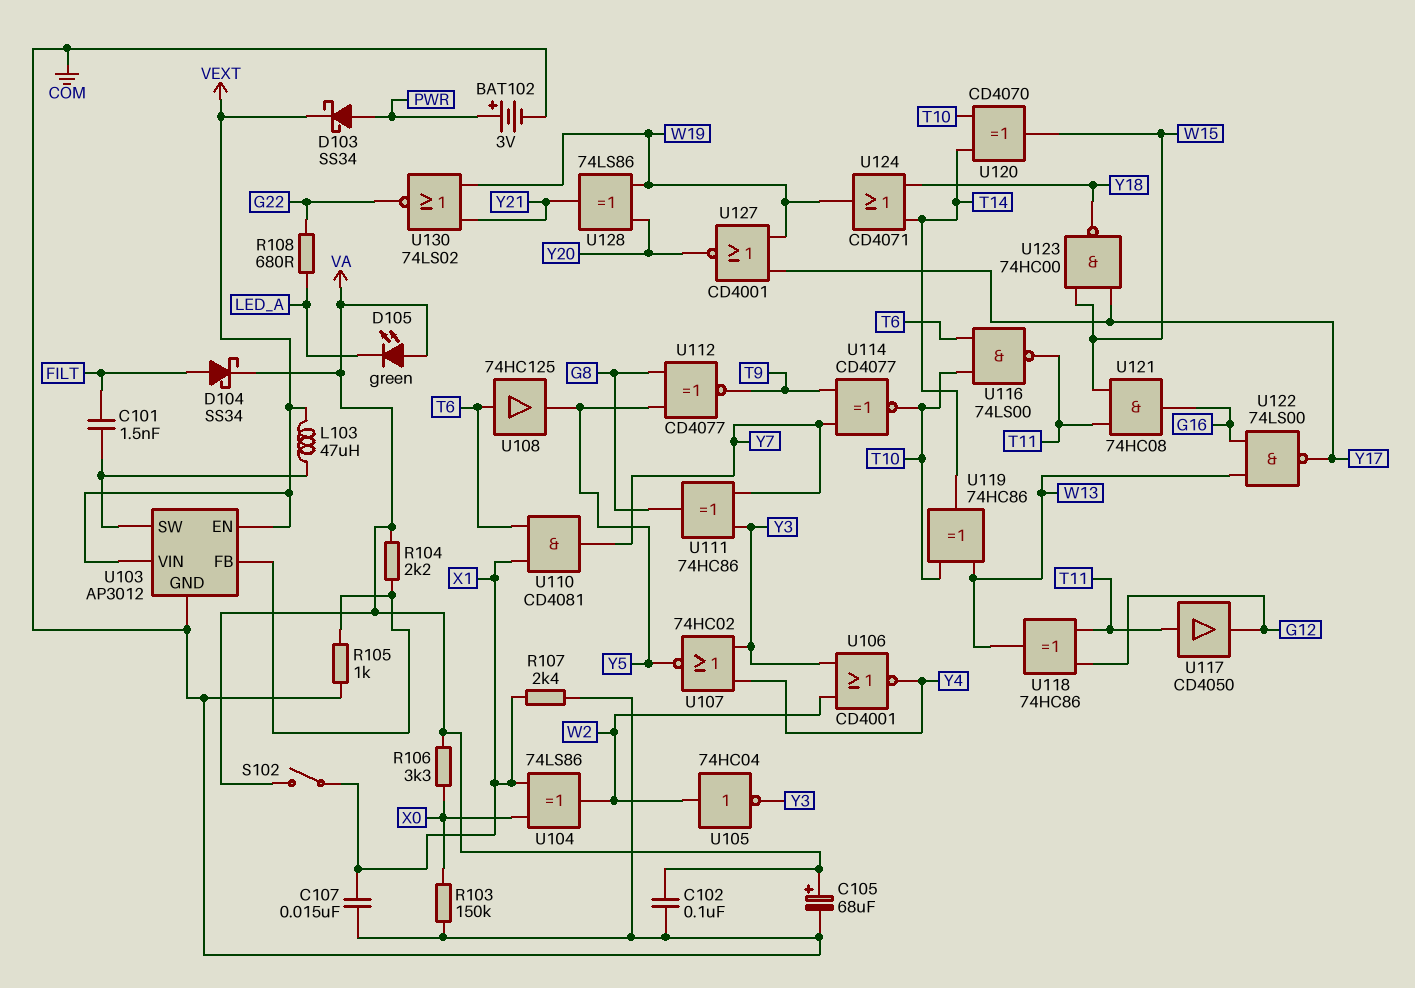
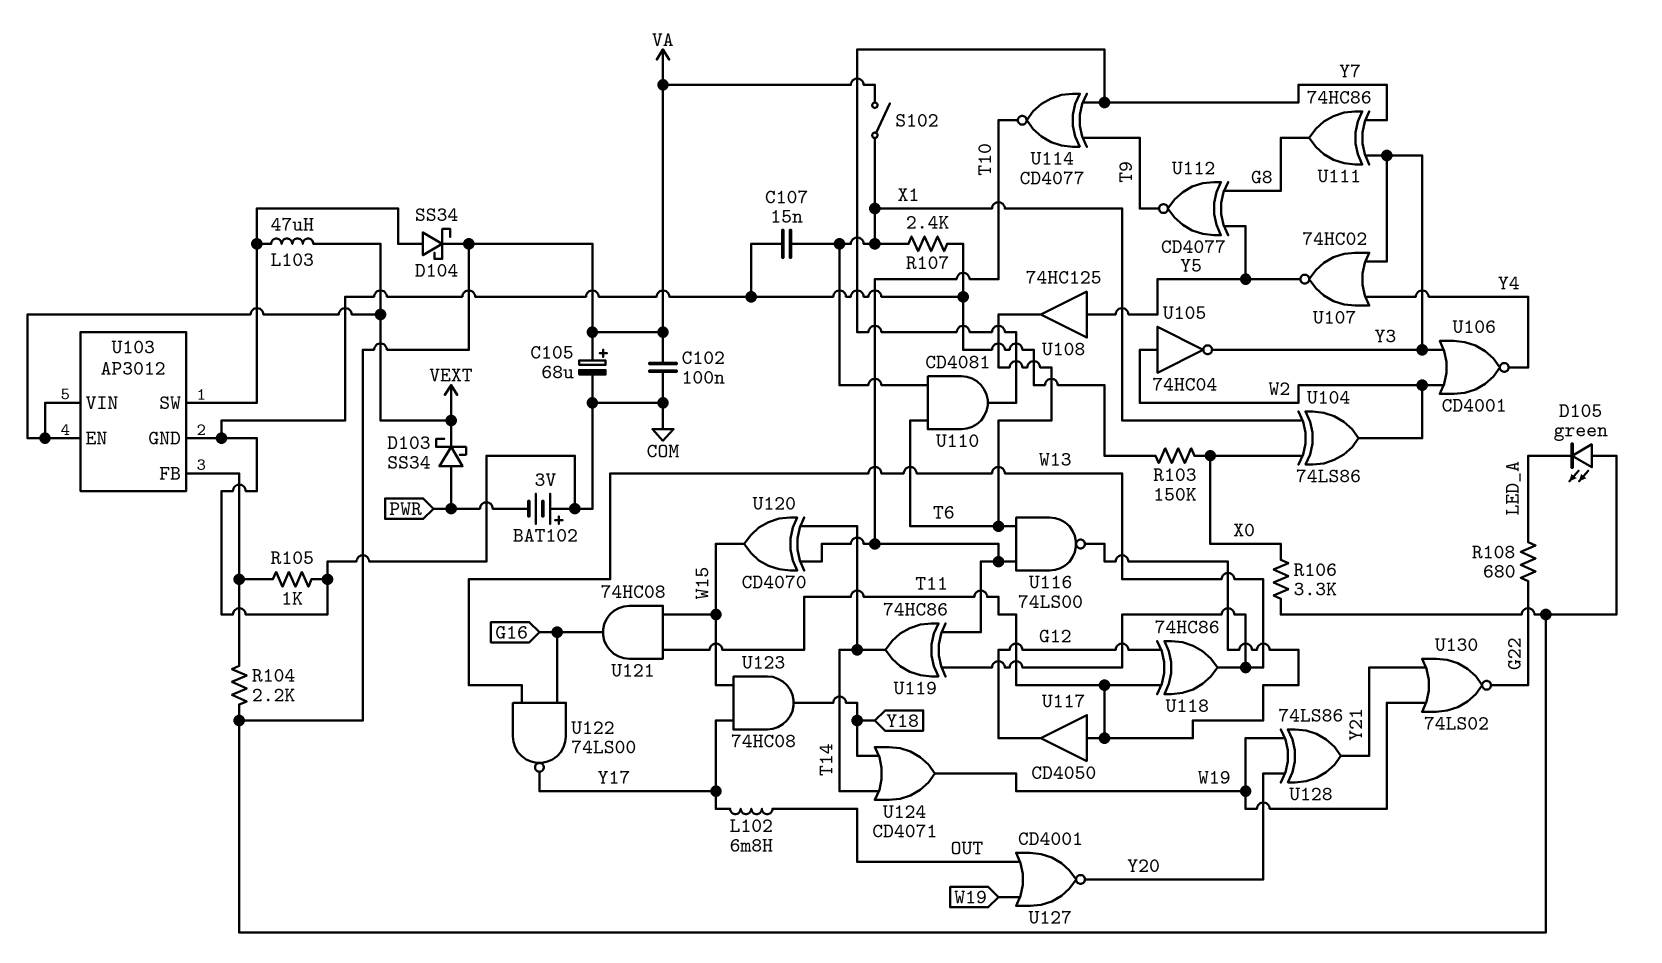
BAT102: 3V (plus PWR, minus COM) -> 3V (plus COM, minus PWR)
C101: 1.5nF (FILT, U103/SW) -> none
D104: schottky SS34 (A FILT, K VA) -> schottky SS34 (A U103/SW, K VA)
L102: none -> 6.8mH (OUT, Y17)
U108: buffer 74HC125 (in T6, out Y5) -> buffer 74HC125 (in Y5, out T6)
U123: NAND 74HC00 (in W15, in Y17, out Y18) -> AND 74HC08 (in W15, in Y17, out Y18)
U127: NOR CD4001 (in W19, in Y17, out Y20) -> NOR CD4001 (in OUT, in W19, out Y20)

